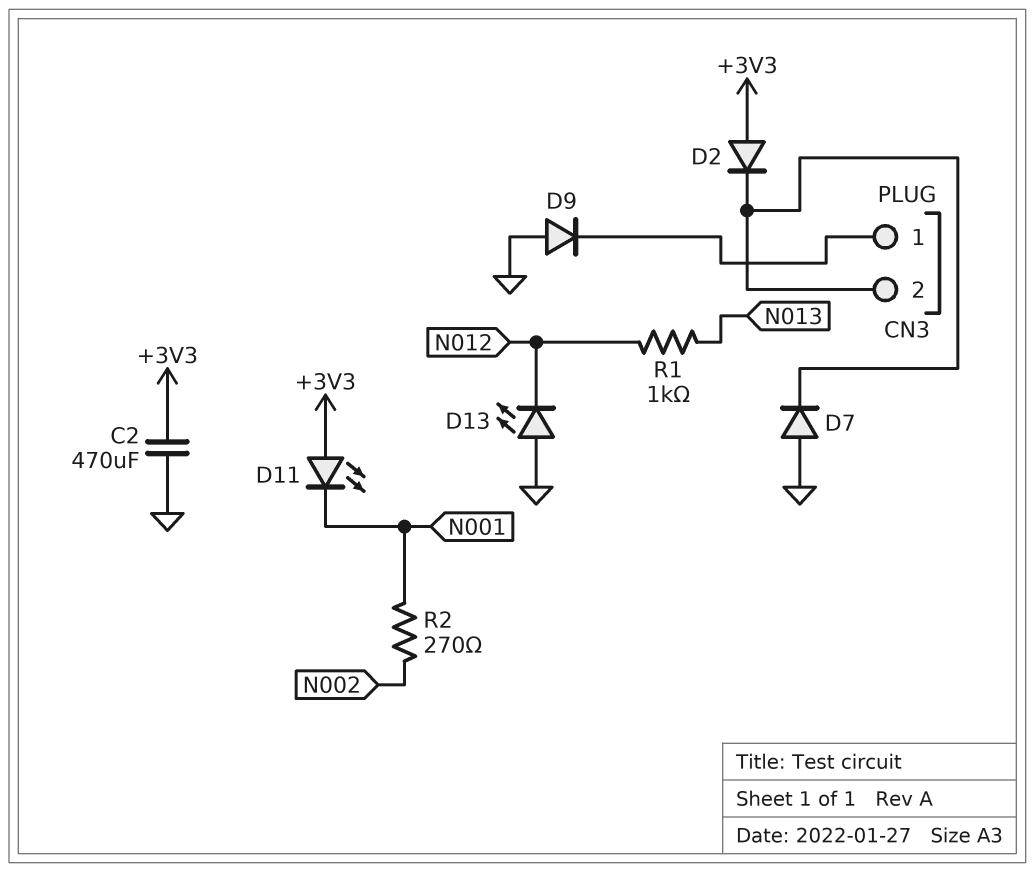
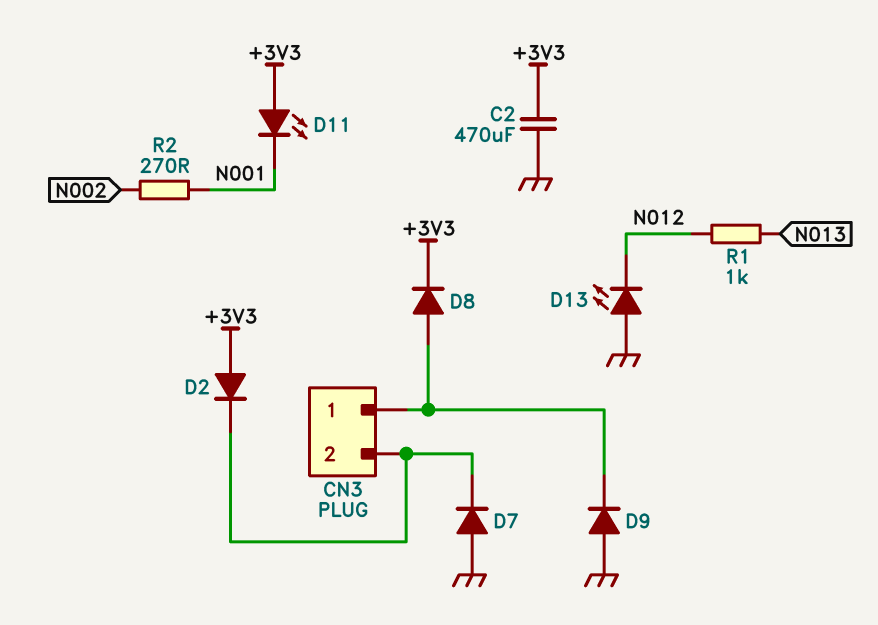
D8: none -> diode (A CN3/1, K +3V3)

